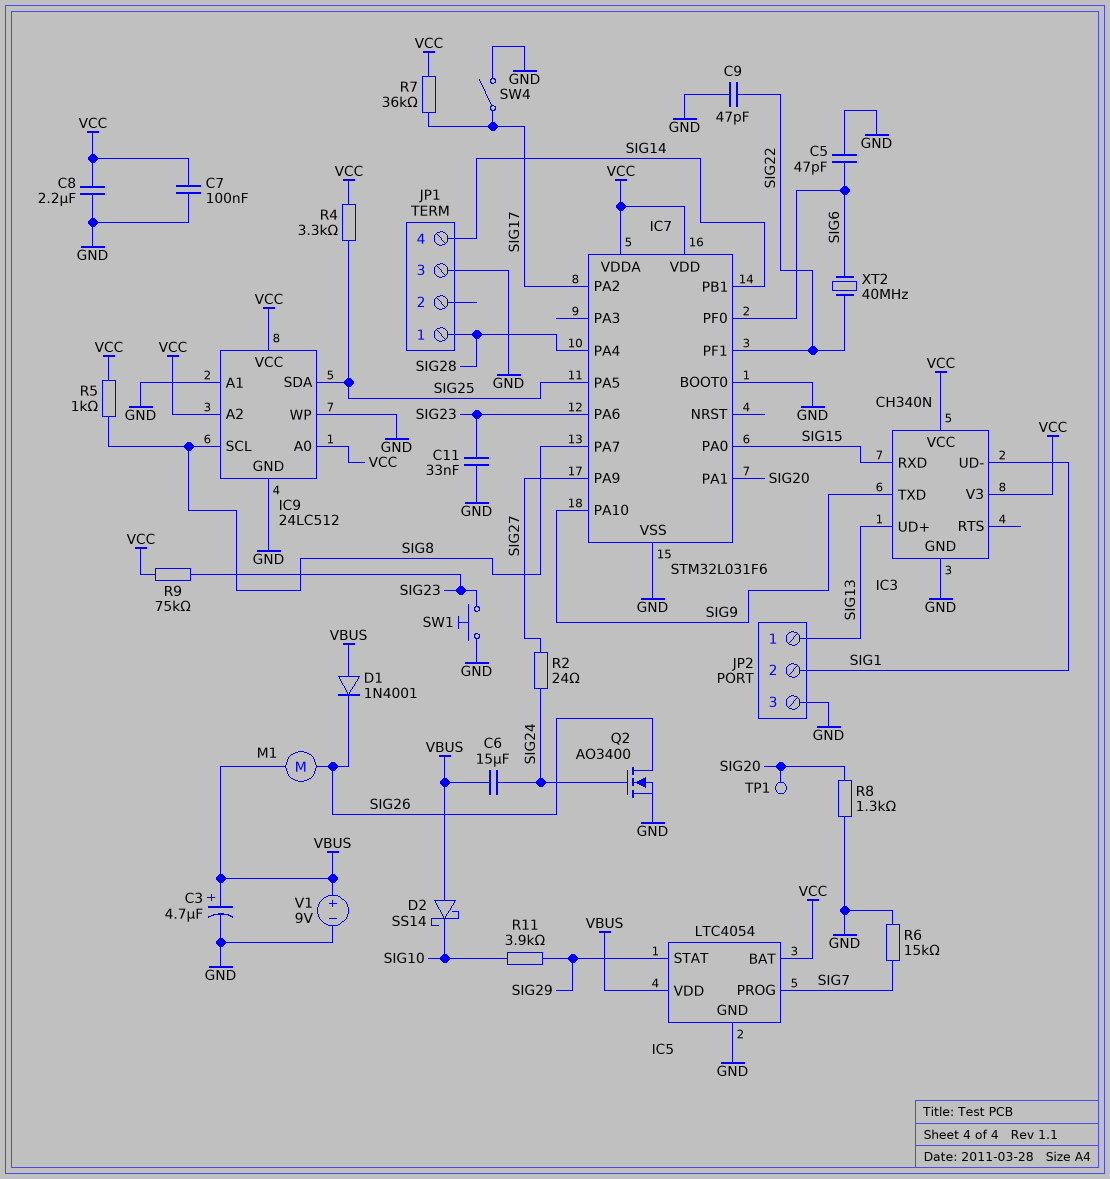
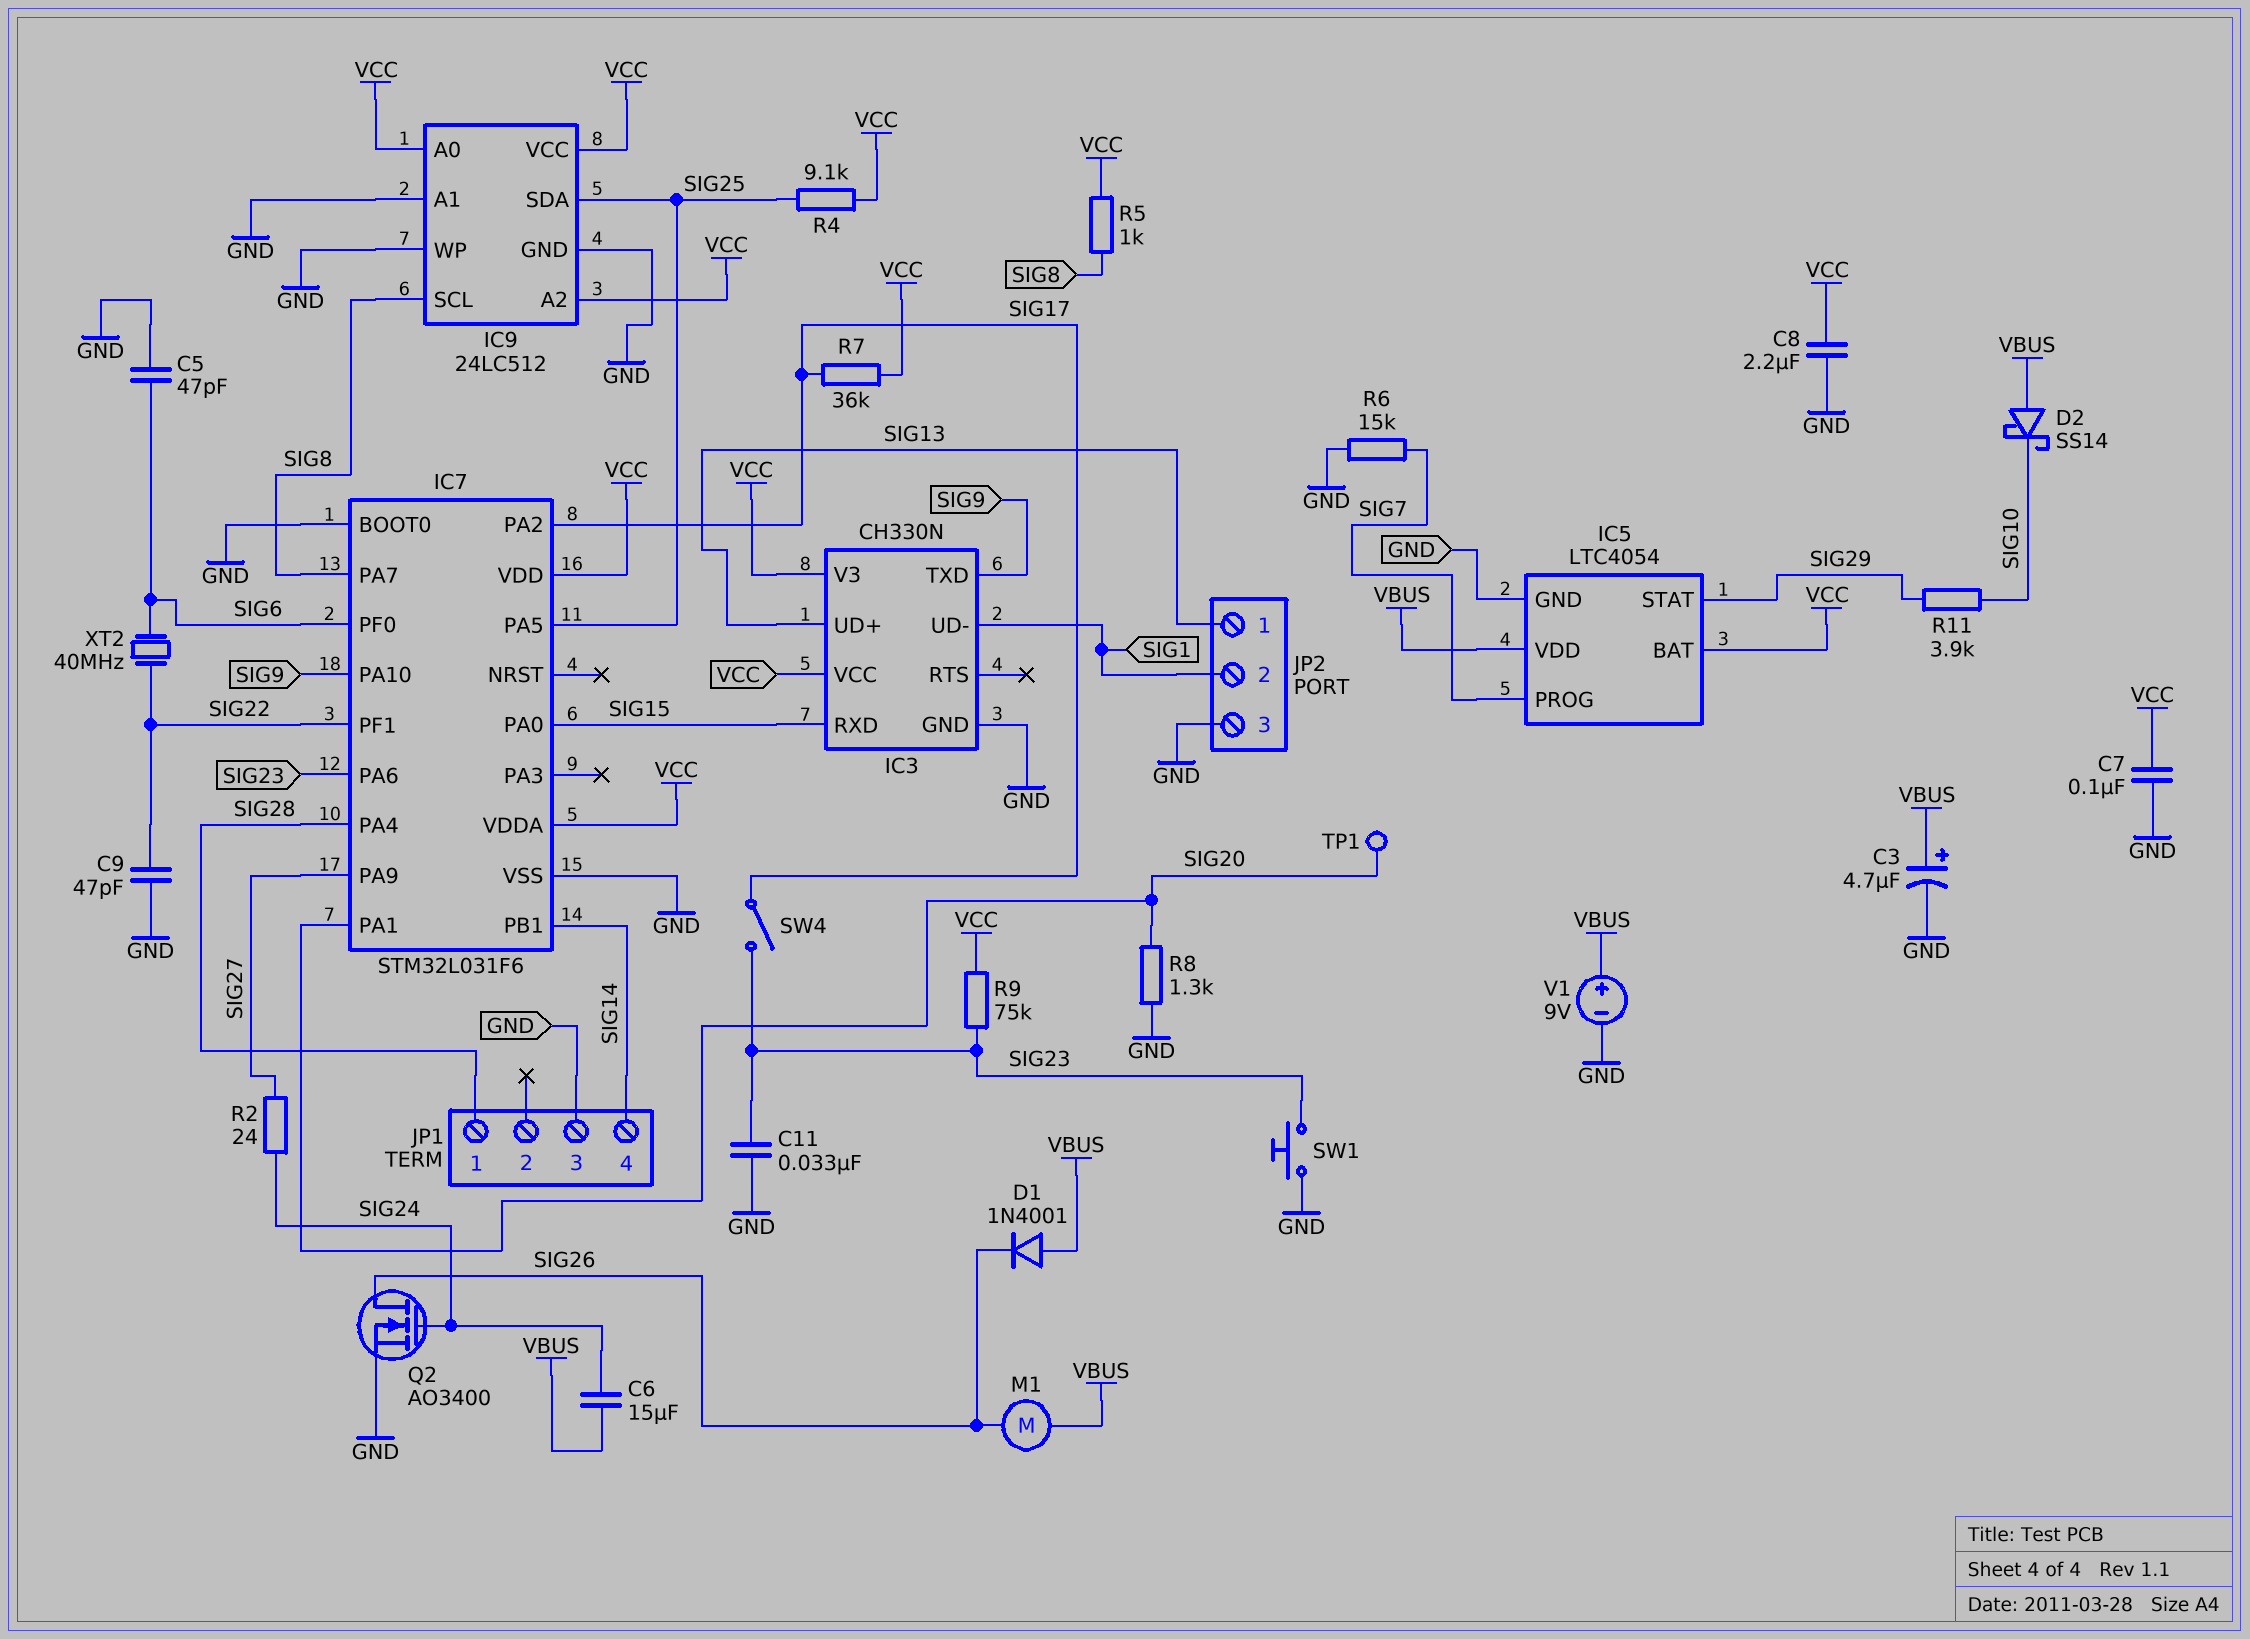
IC3: CH340N -> CH330N
R4: 3.3k (SIG25, VCC) -> 9.1k (SIG25, VCC)
SW4: switch (GND, SIG17) -> switch (SIG17, SIG23)

